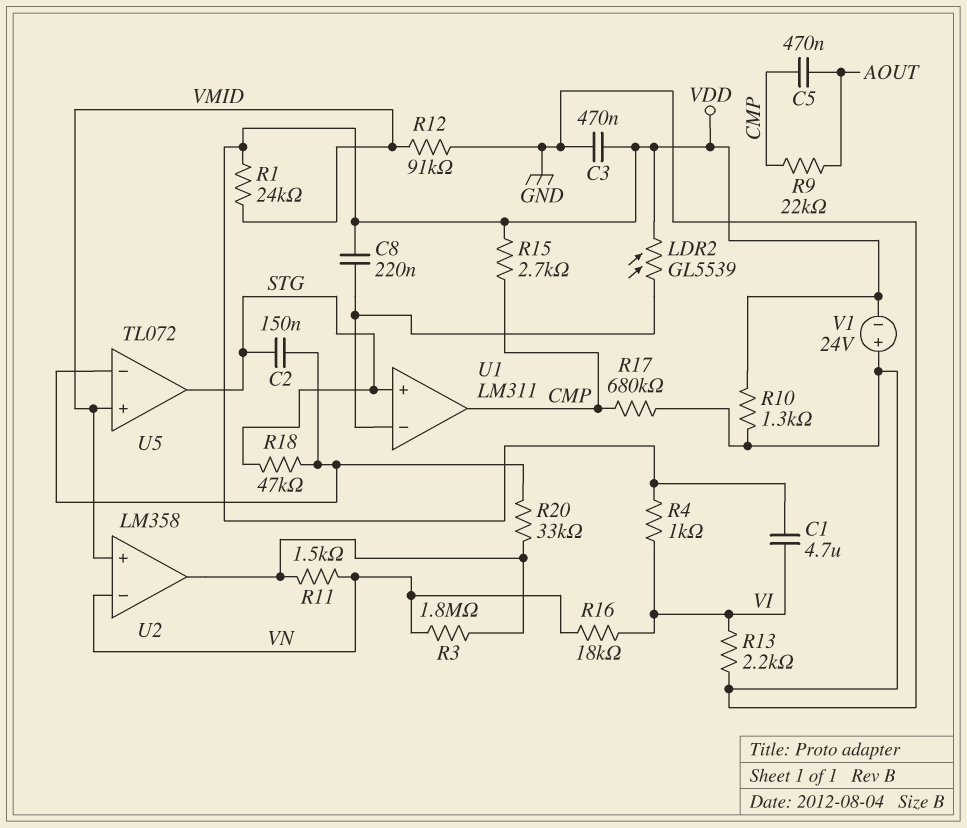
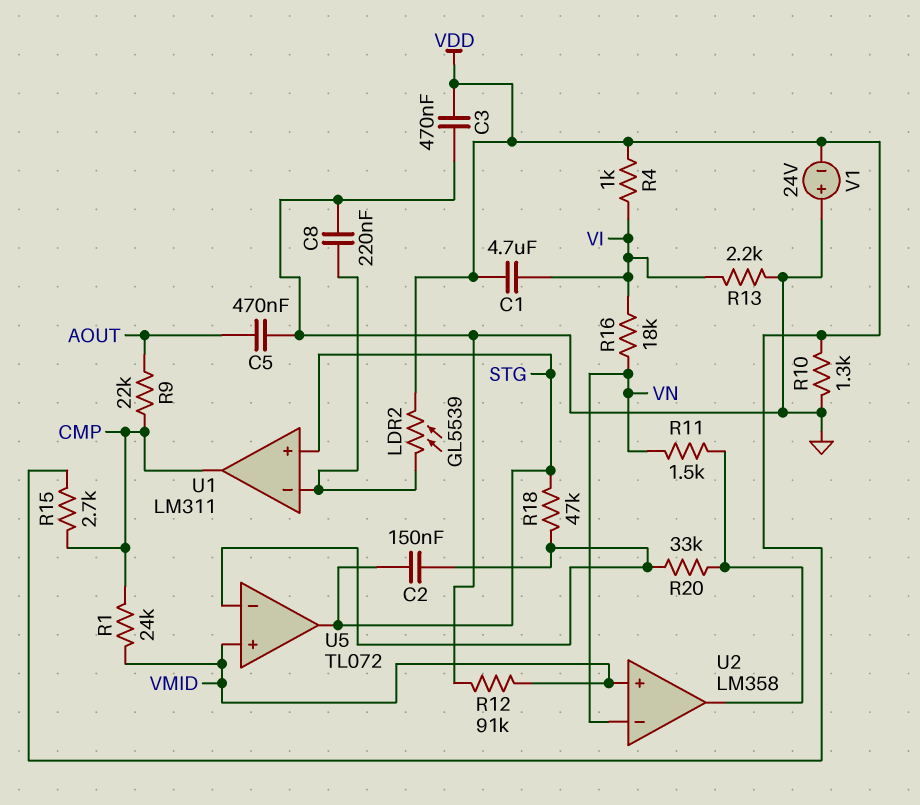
C5: 470nF (AOUT, CMP) -> 470nF (AOUT, GND)
C8: 220nF (U1/in-, VDD) -> 220nF (GND, U1/in-)
R1: 24k (VDD, VMID) -> 24k (CMP, VMID)
R3: 1.8M (U2/out, VN) -> none
R17: 680k (CMP, GND) -> none

